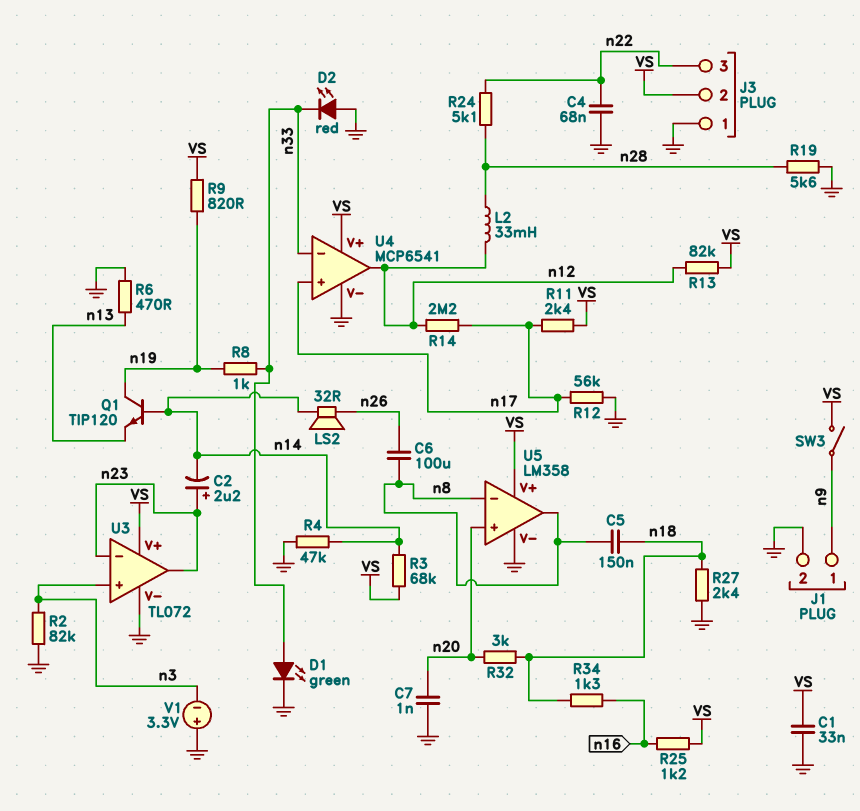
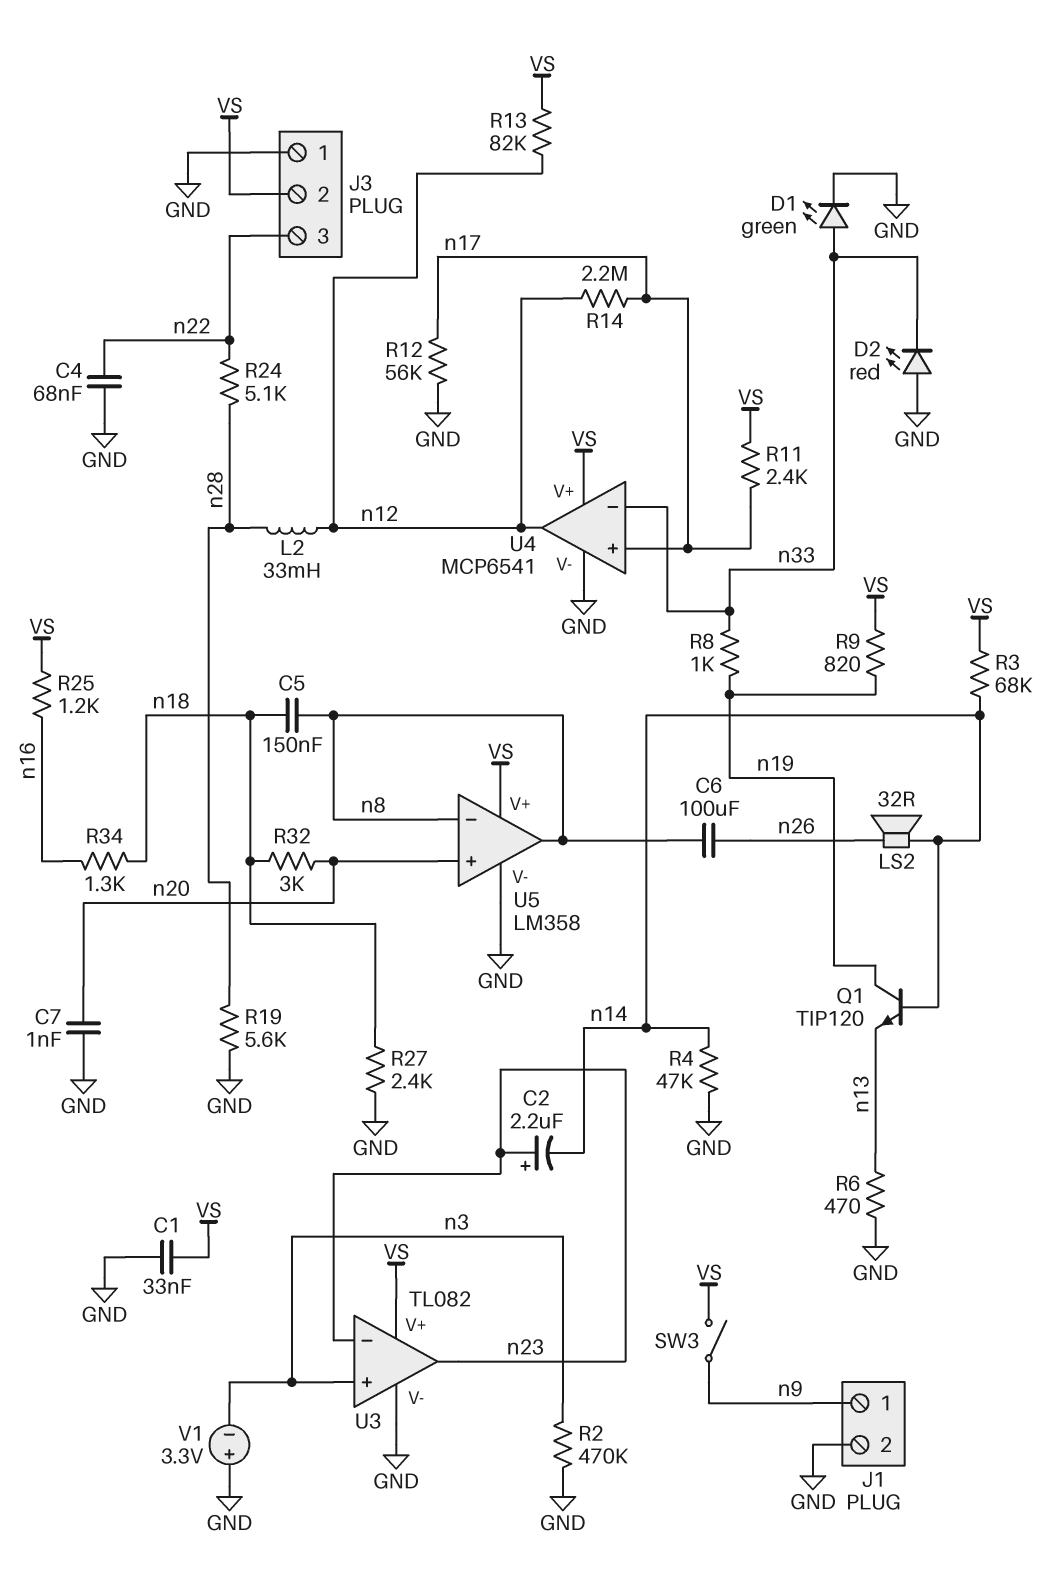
R2: 82k (GND, n3) -> 470k (GND, n3)
U3: TL072 -> TL082

